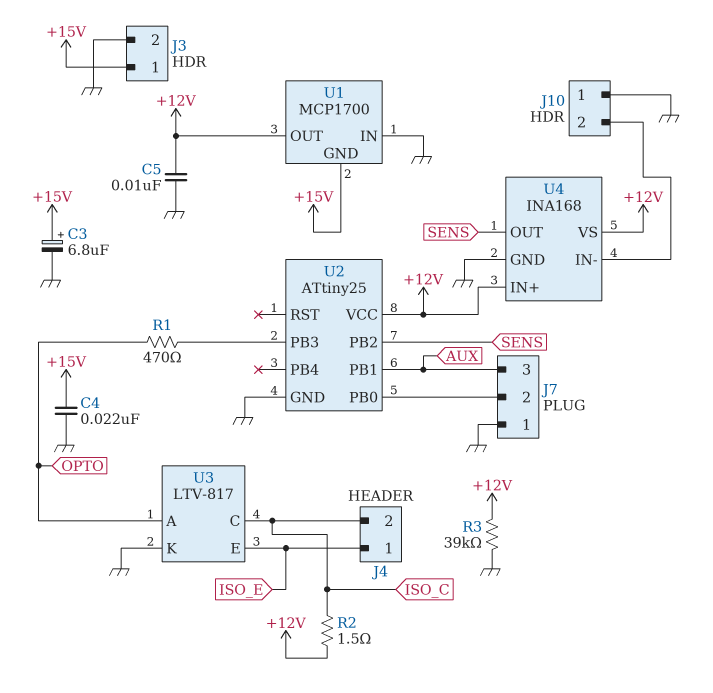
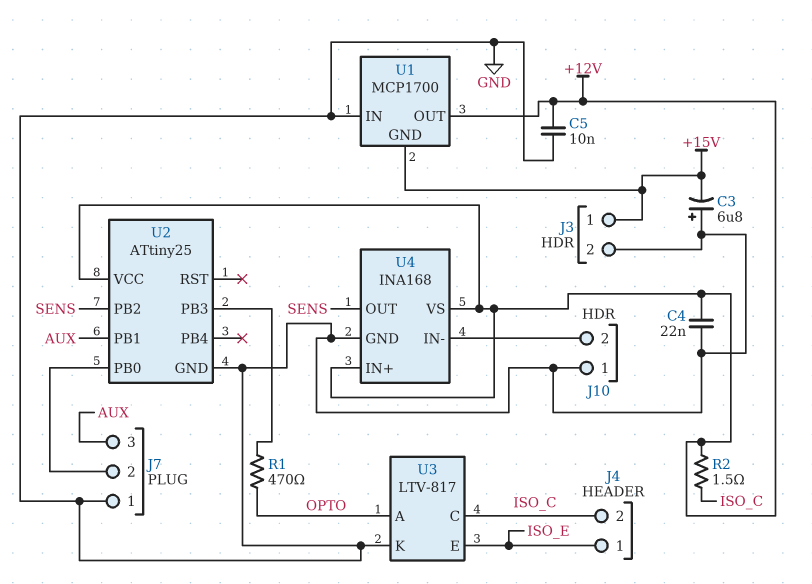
C3: 6.8uF (plus +15V, minus GND) -> 6.8uF (plus GND, minus +15V)
C4: 22nF (+15V, GND) -> 22nF (+12V, GND)
R3: 39k (+12V, GND) -> none

